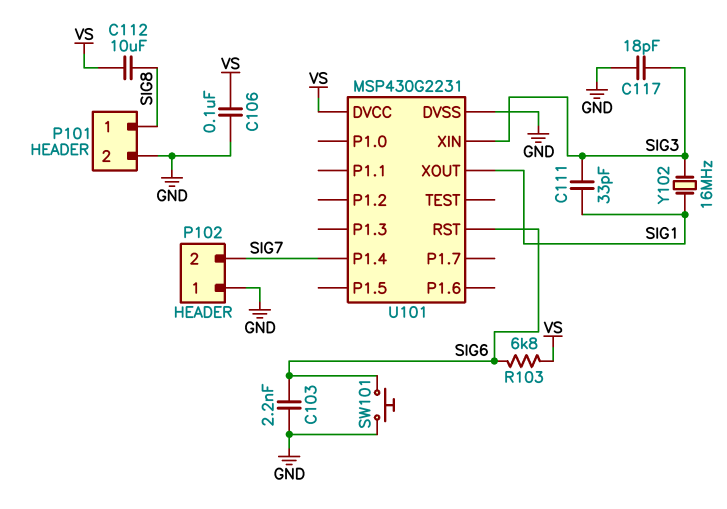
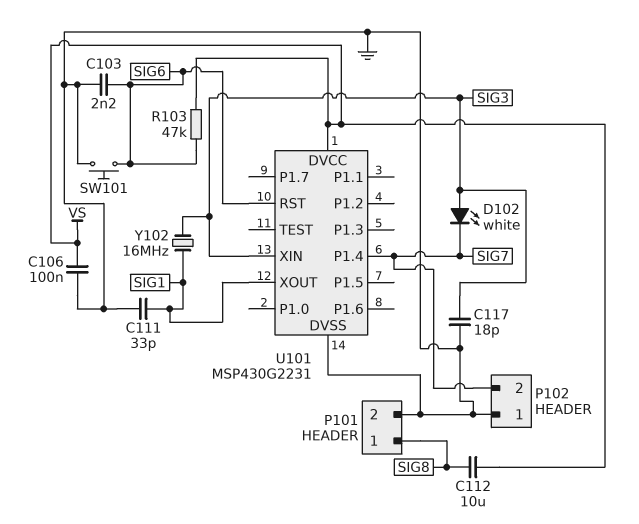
C111: 33pF (SIG1, SIG3) -> 33pF (GND, SIG1)
D102: none -> LED white (A SIG3, K SIG7)
R103: 6.8k (SIG6, VS) -> 47k (SIG6, VS)

